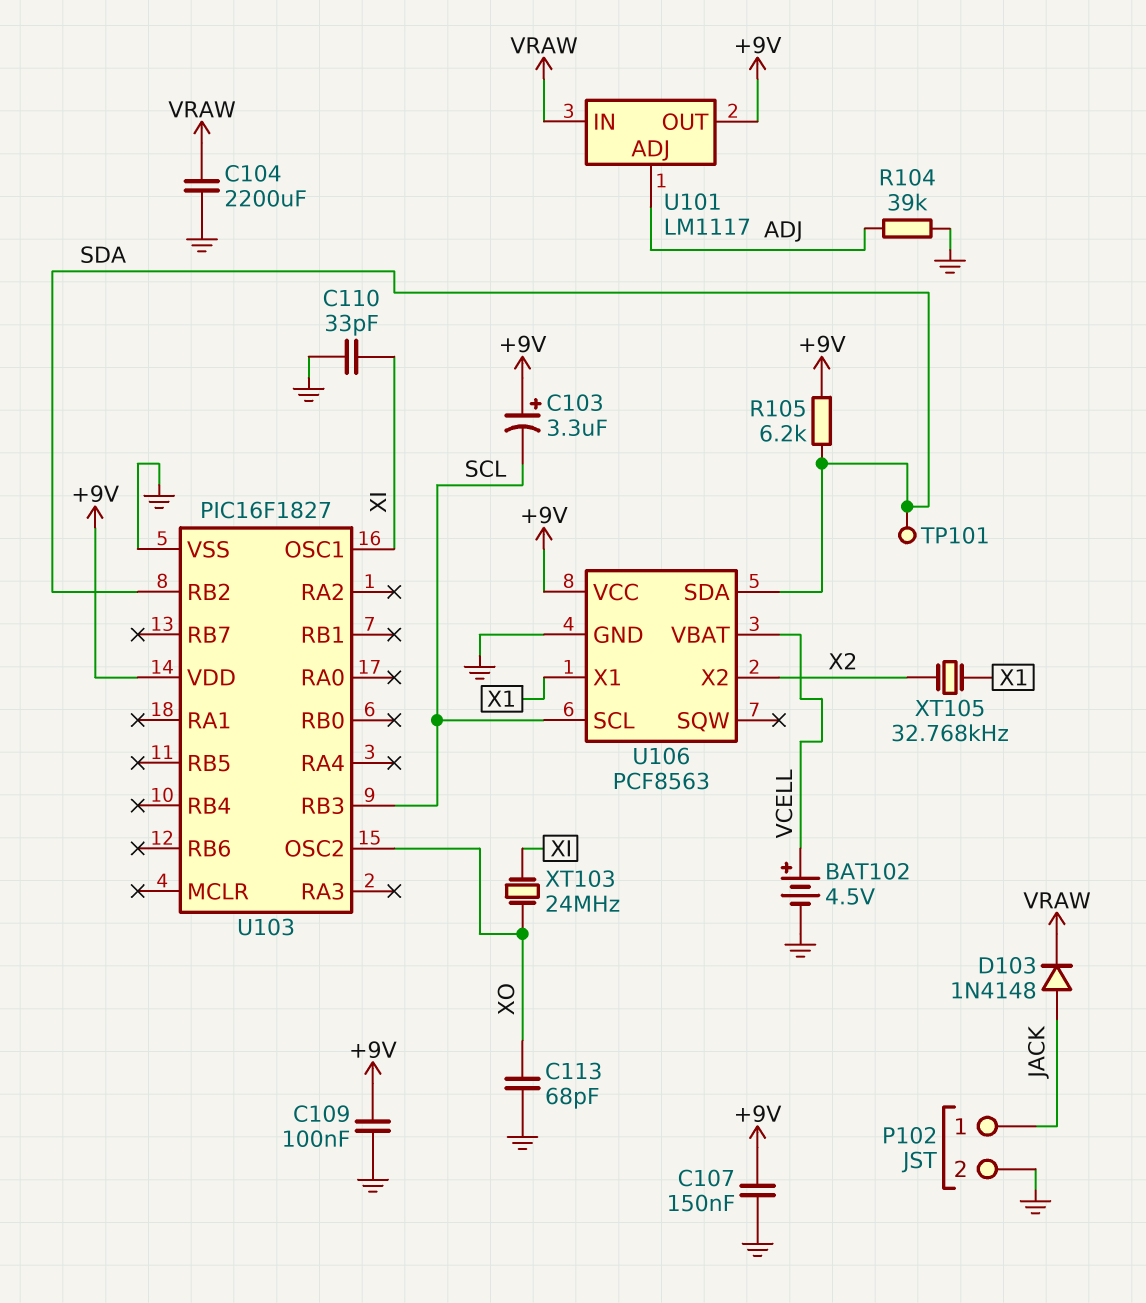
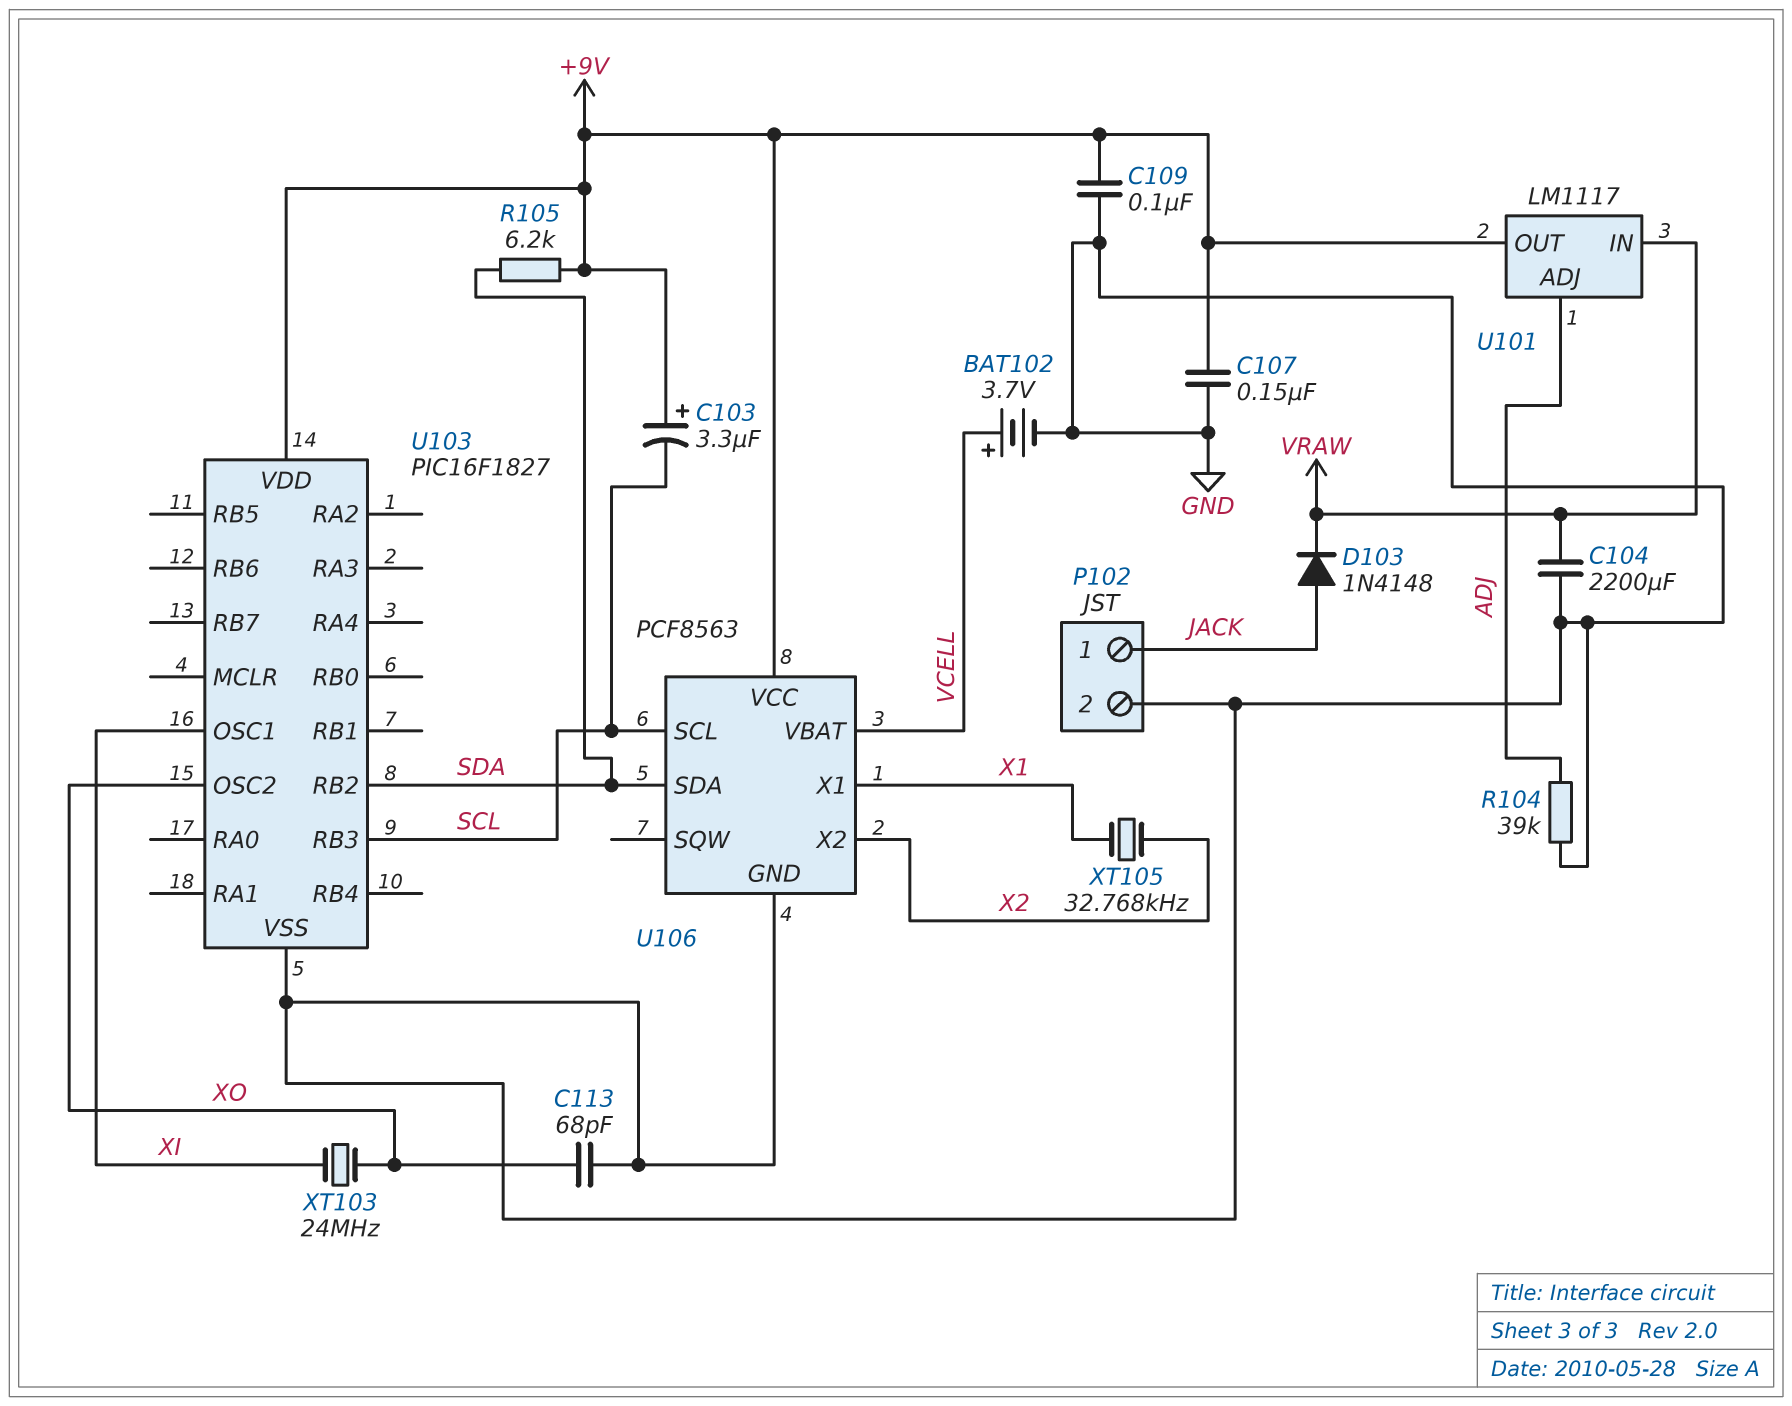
BAT102: 4.5V (plus VCELL, minus GND) -> 3.7V (plus VCELL, minus GND)
C110: 33pF (GND, XI) -> none
TP101: test point (SDA) -> none

